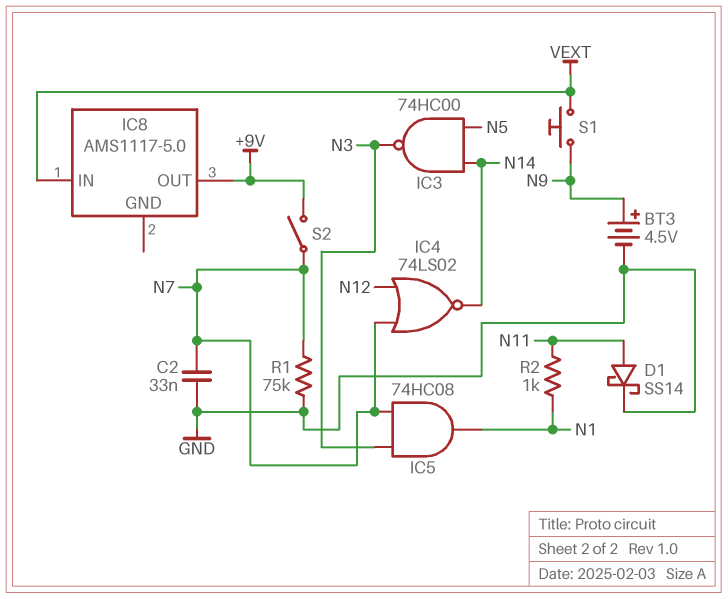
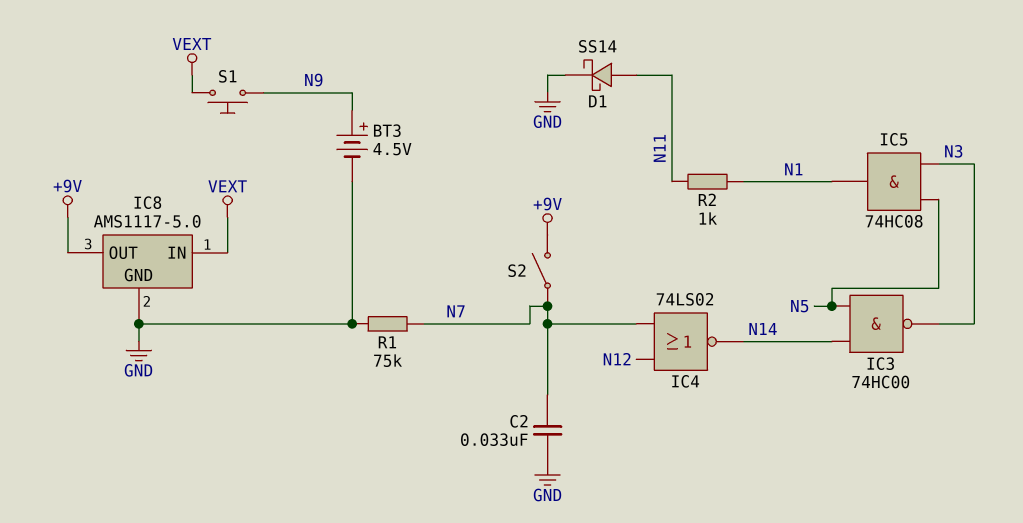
IC5: AND 74HC08 (in N3, in N7, out N1) -> AND 74HC08 (in N3, in N5, out N1)
IC8 pin GND: none -> GND

